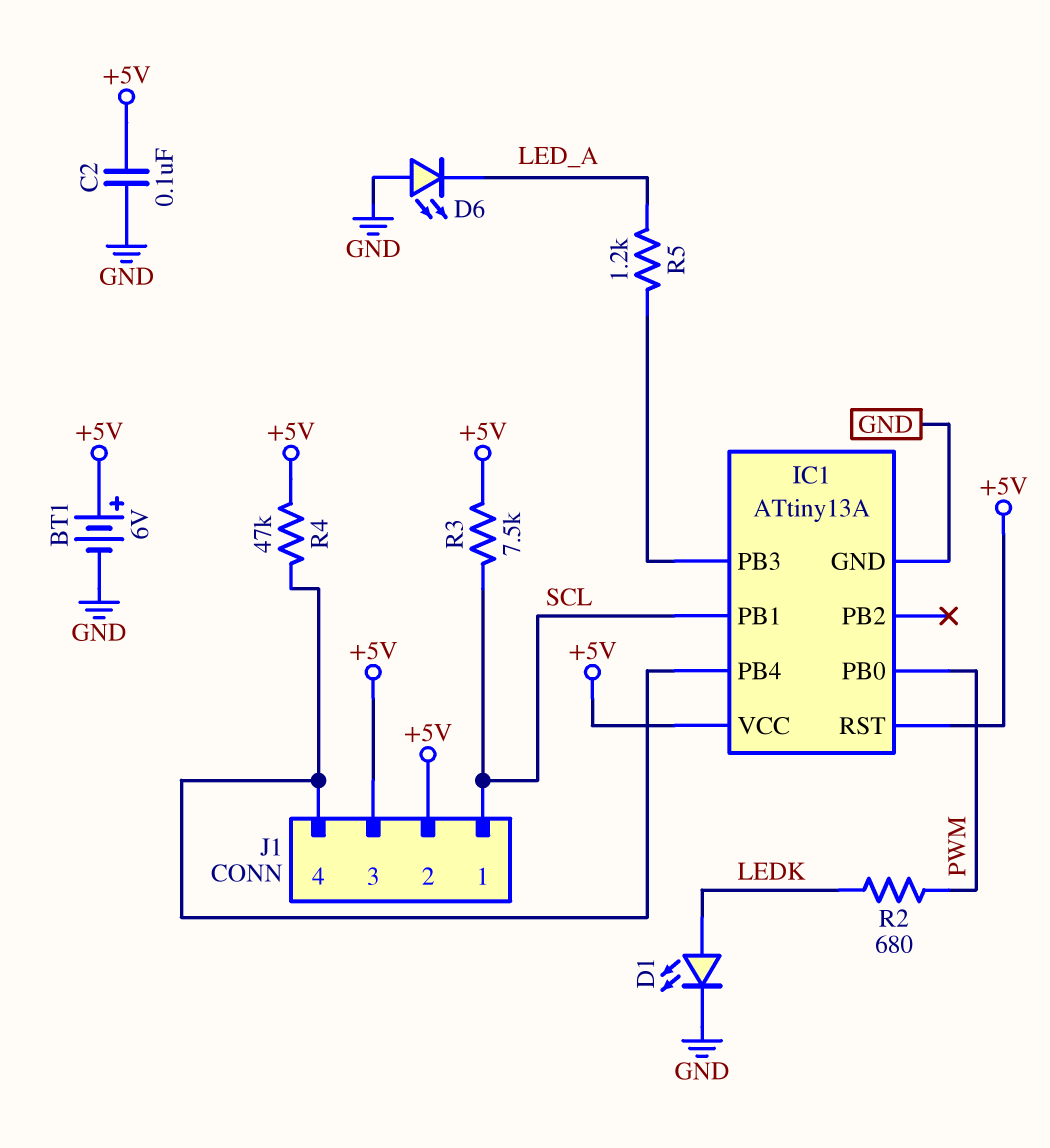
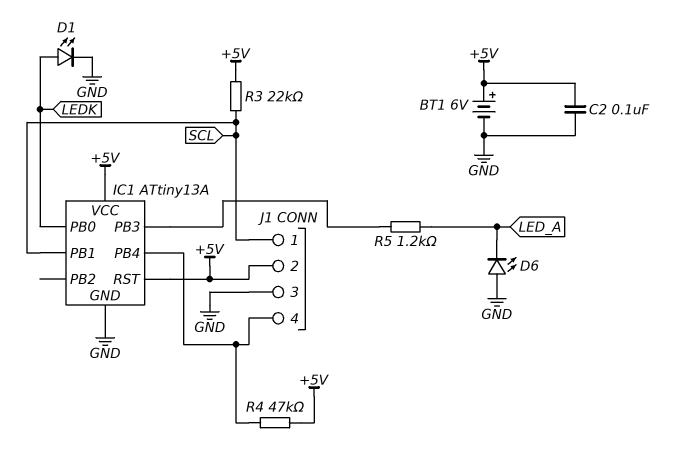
IC1 pin PB0: PWM -> LEDK
J1 pin 3: +5V -> GND
R2: 680 (LEDK, PWM) -> none
R3: 7.5k (+5V, SCL) -> 22k (+5V, SCL)

